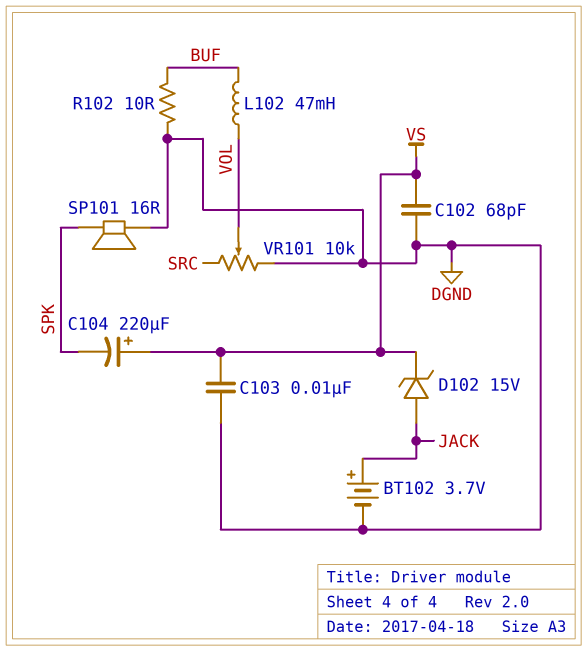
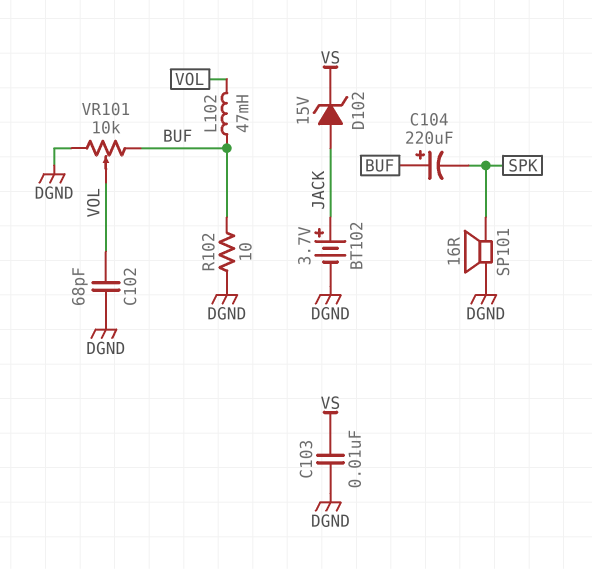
C102: 68pF (DGND, VS) -> 68pF (DGND, VOL)
C104: 220uF (plus VS, minus SPK) -> 220uF (plus BUF, minus SPK)
VR101: 10k (DGND, SRC, wiper VOL) -> 10k (BUF, DGND, wiper VOL)

